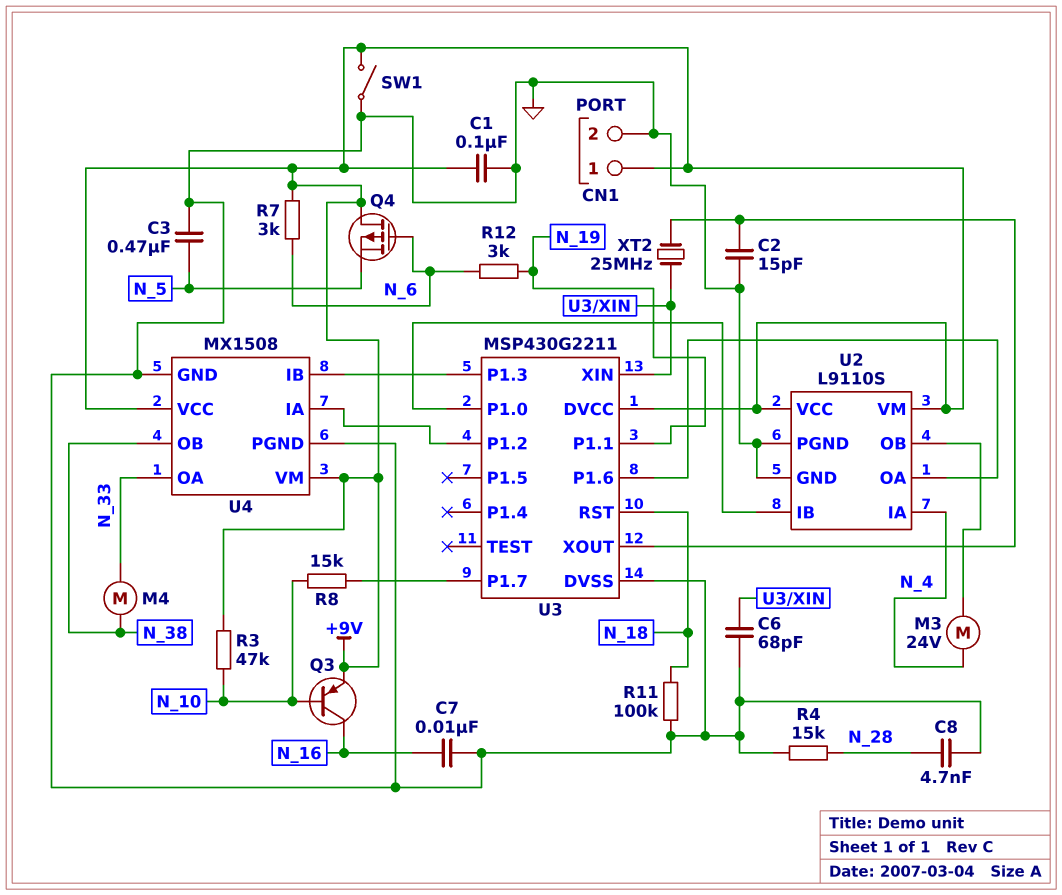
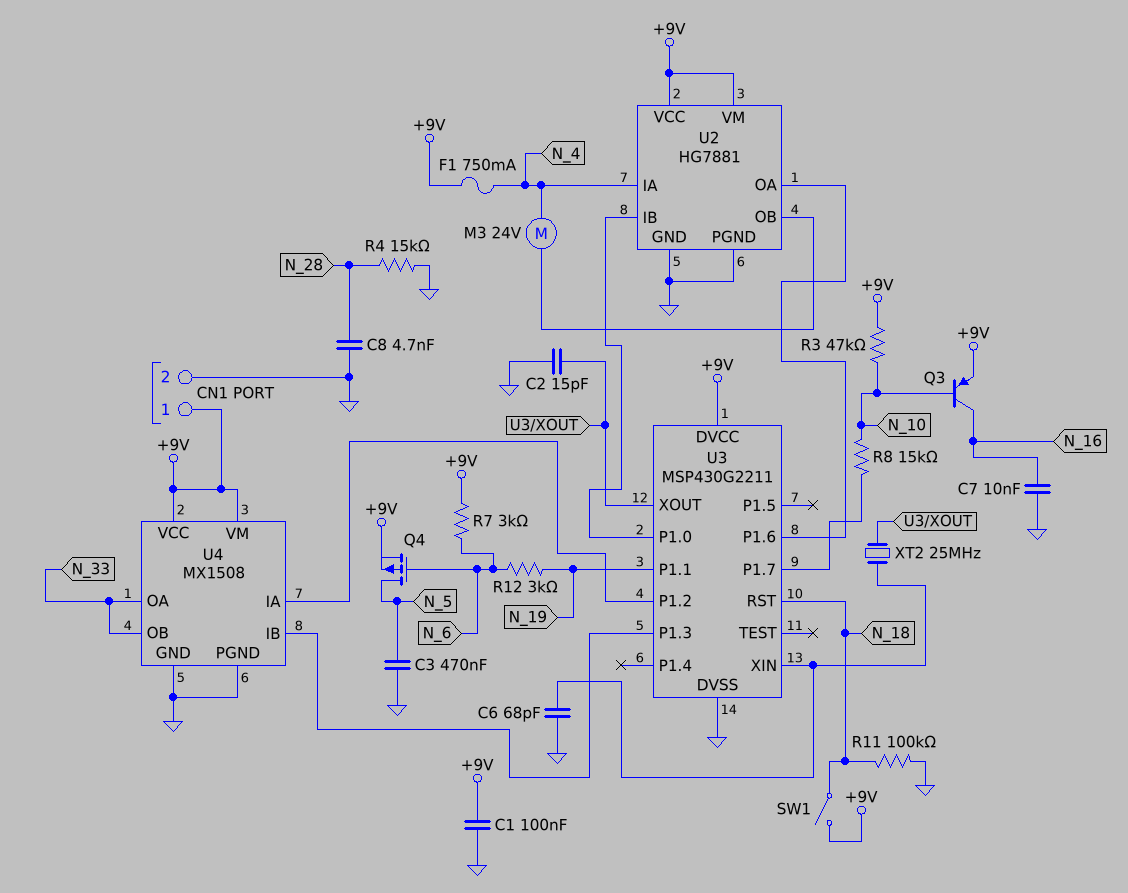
F1: none -> 750mA (+9V, N_4)
M4: motor (N_33, N_38) -> none
Q4: PMOS (G N_6, D +9V, S N_5) -> PMOS (G N_6, D N_5, S +9V)
SW1: switch (+9V, GND) -> switch (+9V, N_18)
U2: L9110S -> HG7881
U4 pin OB: N_38 -> N_33

